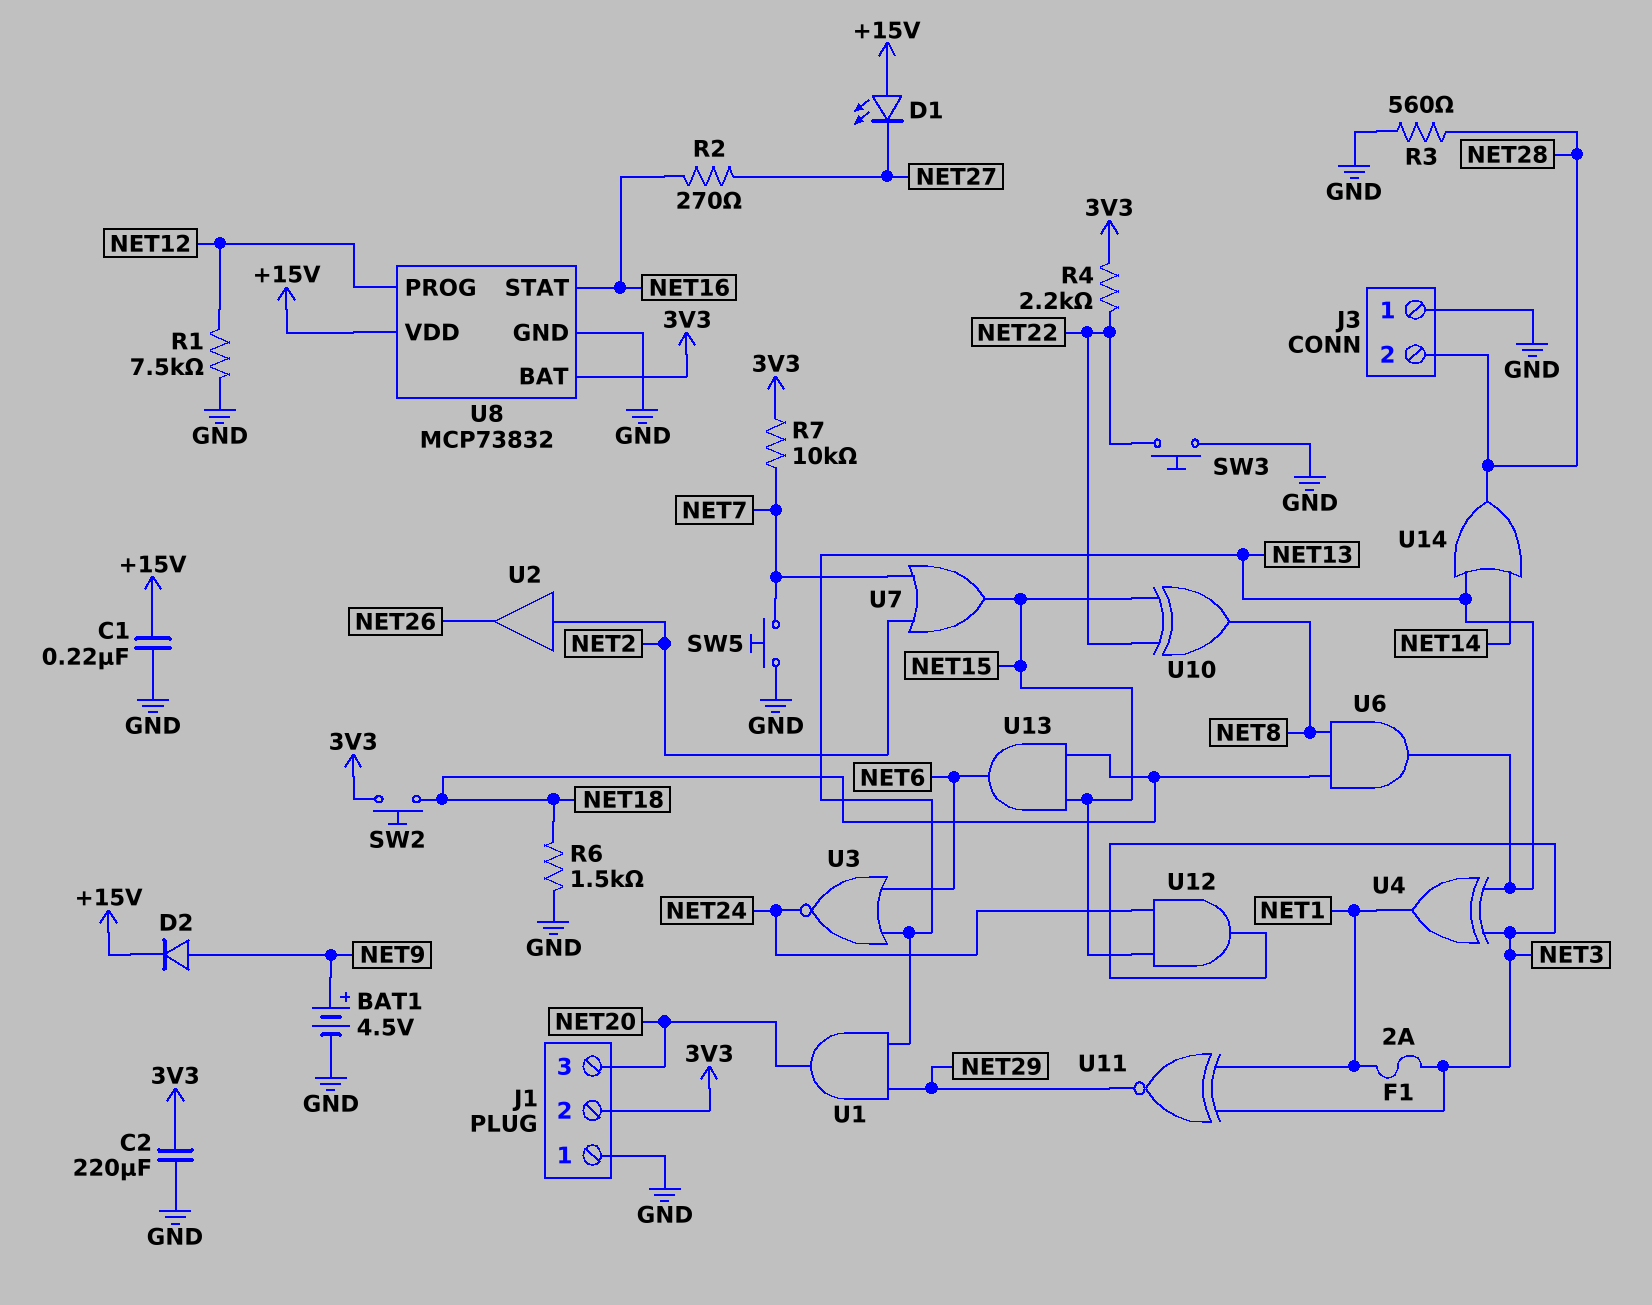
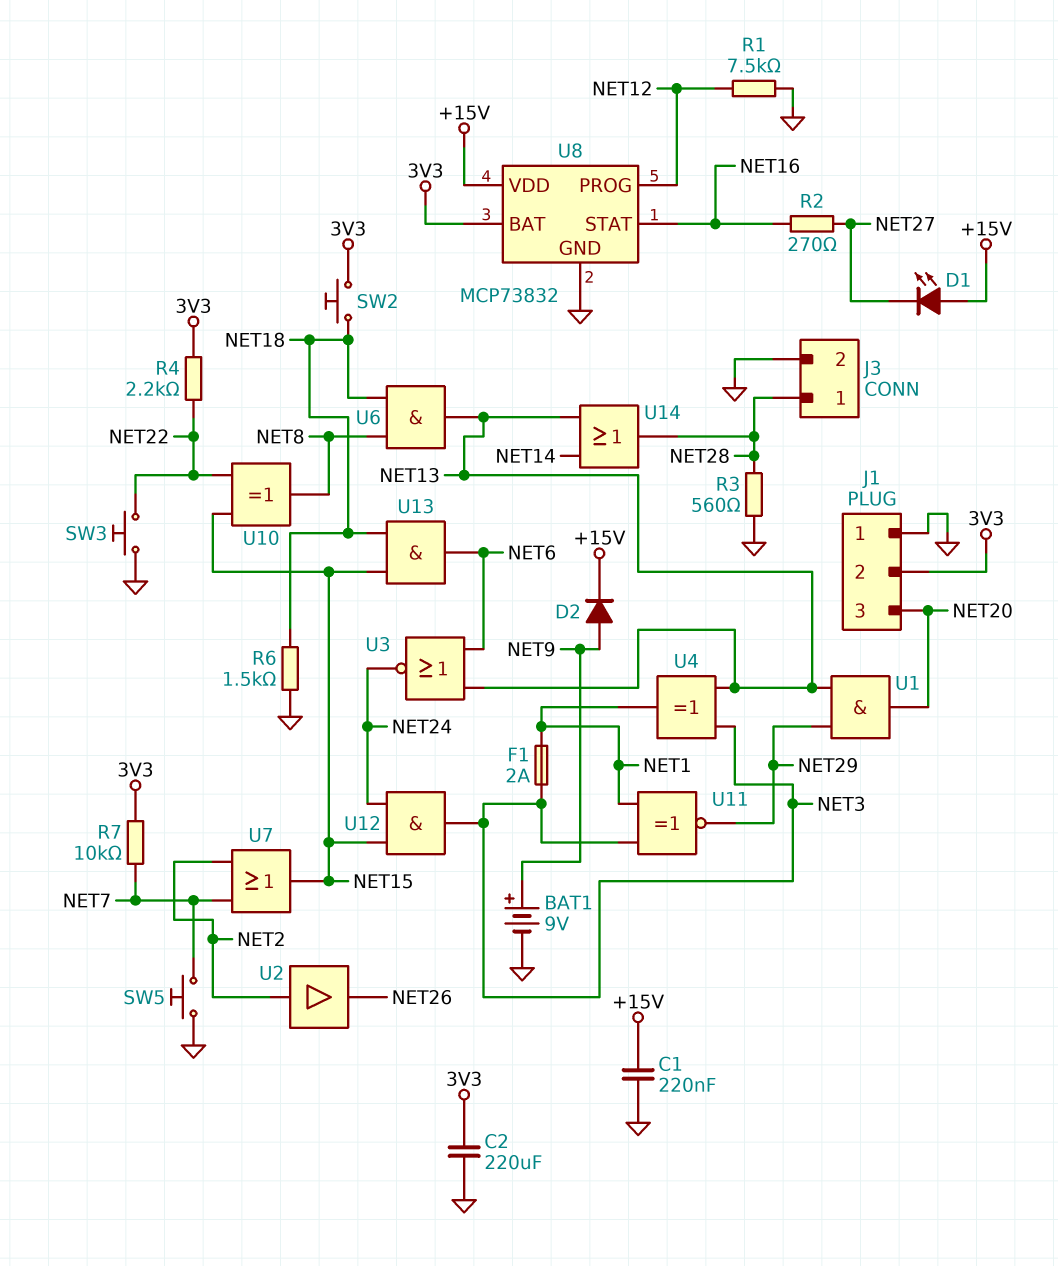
BAT1: 4.5V (plus NET9, minus GND) -> 9V (plus NET9, minus GND)
J3 pin 1: GND -> NET28
J3 pin 2: NET28 -> GND

